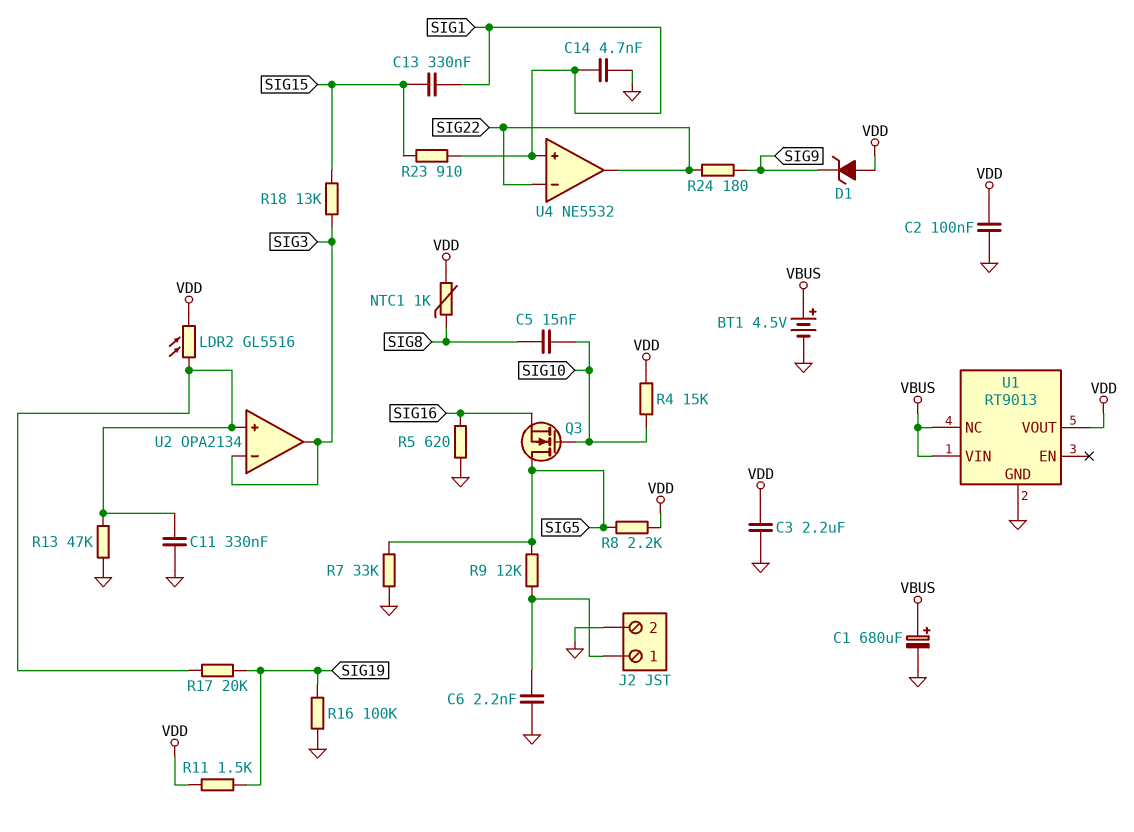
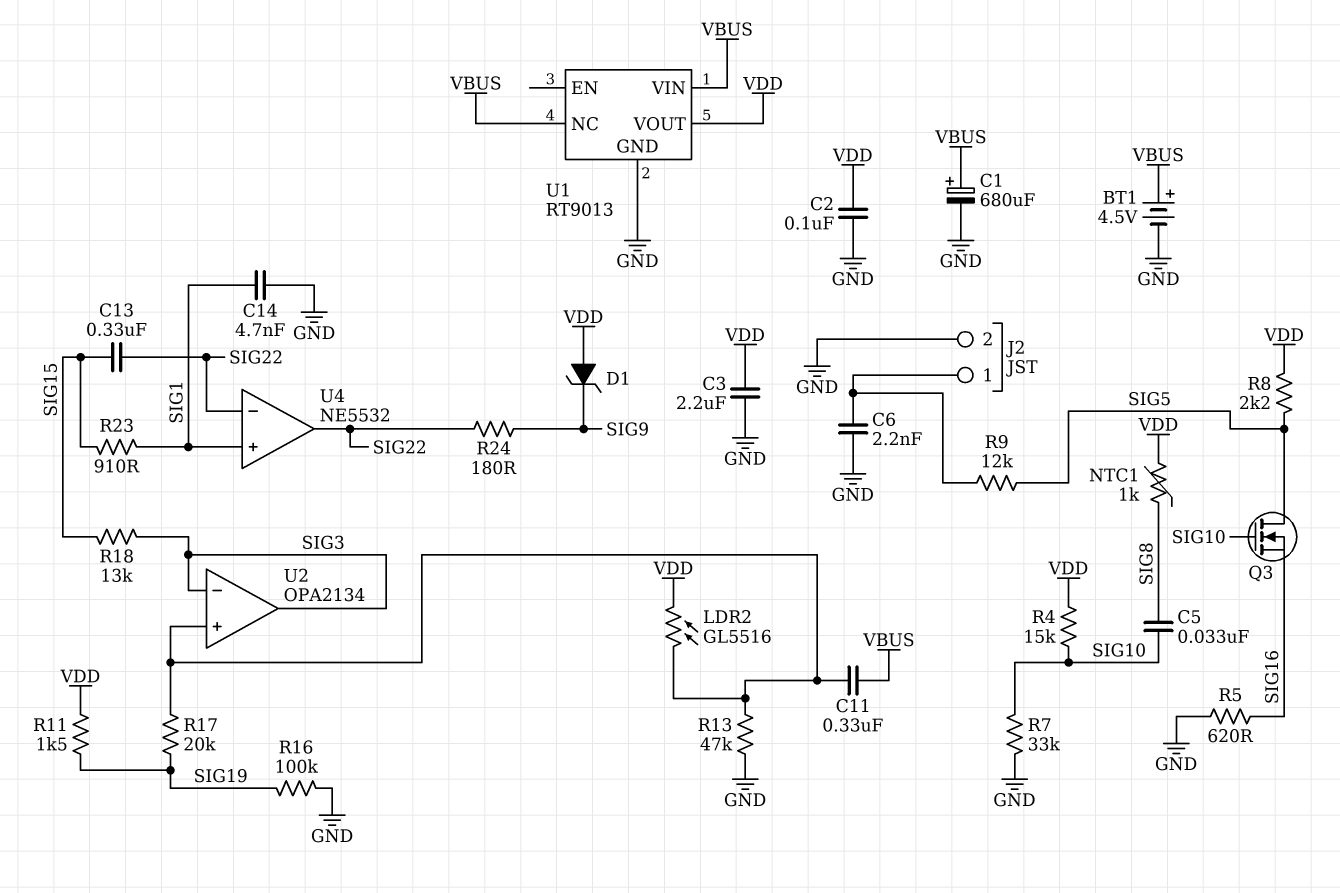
C5: 15nF (SIG8, SIG10) -> 33nF (SIG8, SIG10)
C11: 330nF (GND, U2/in+) -> 330nF (U2/in+, VBUS)
C13: 330nF (SIG1, SIG15) -> 330nF (SIG15, SIG22)
R7: 33k (GND, SIG5) -> 33k (GND, SIG10)

